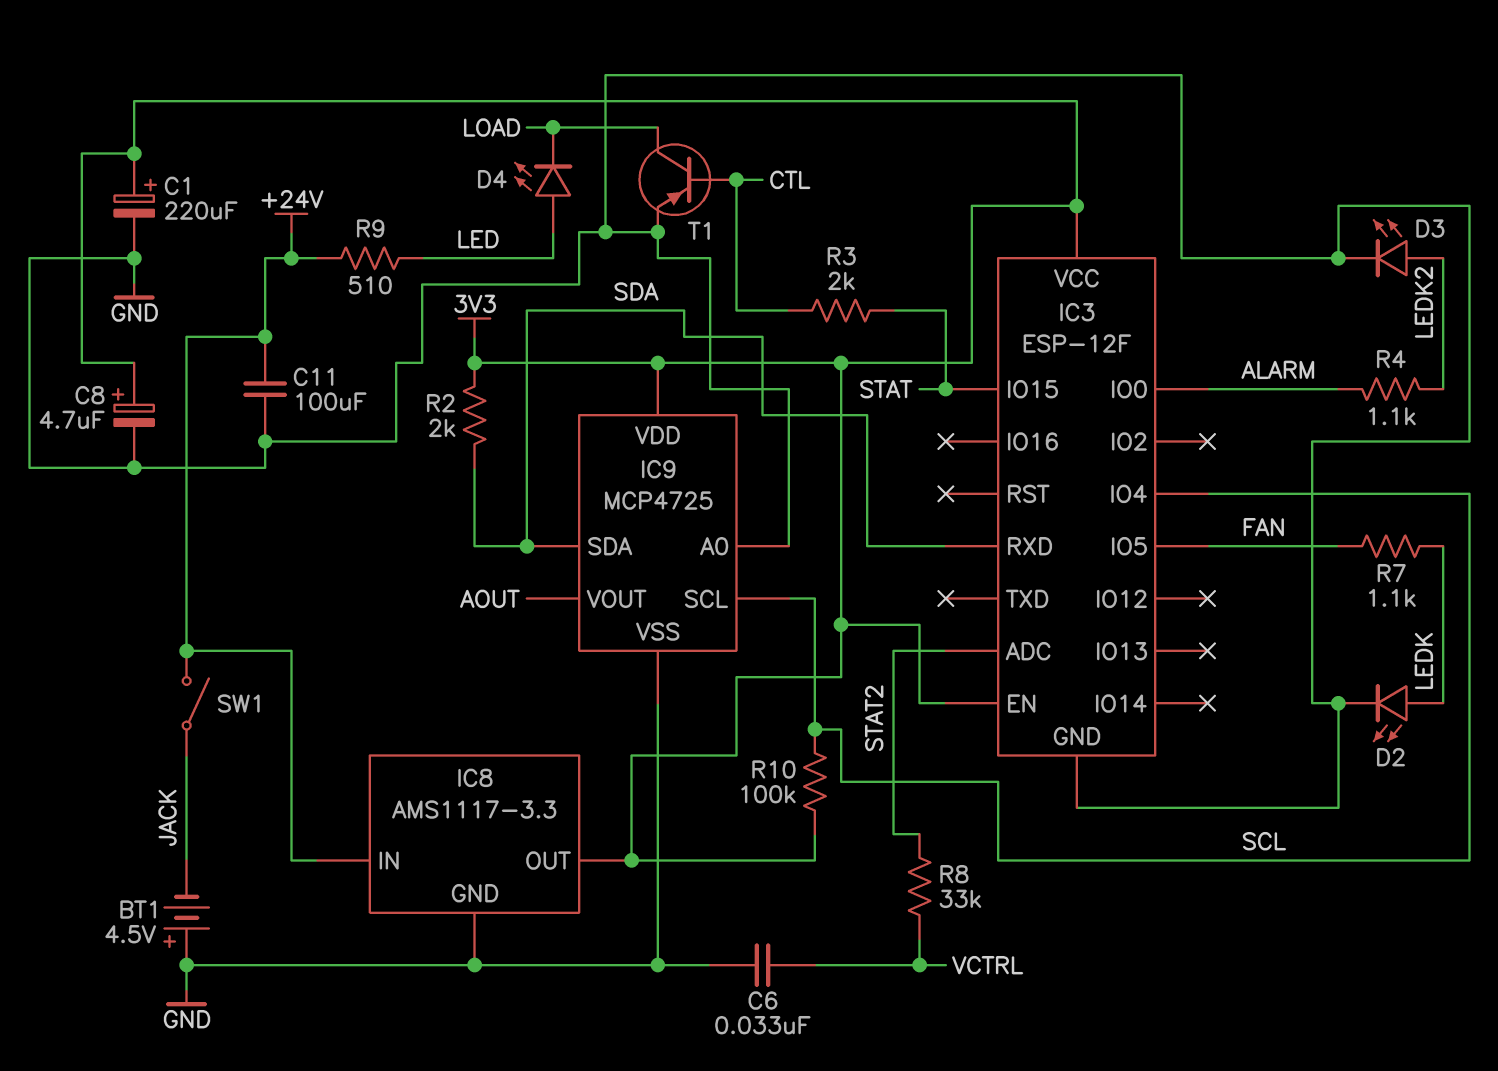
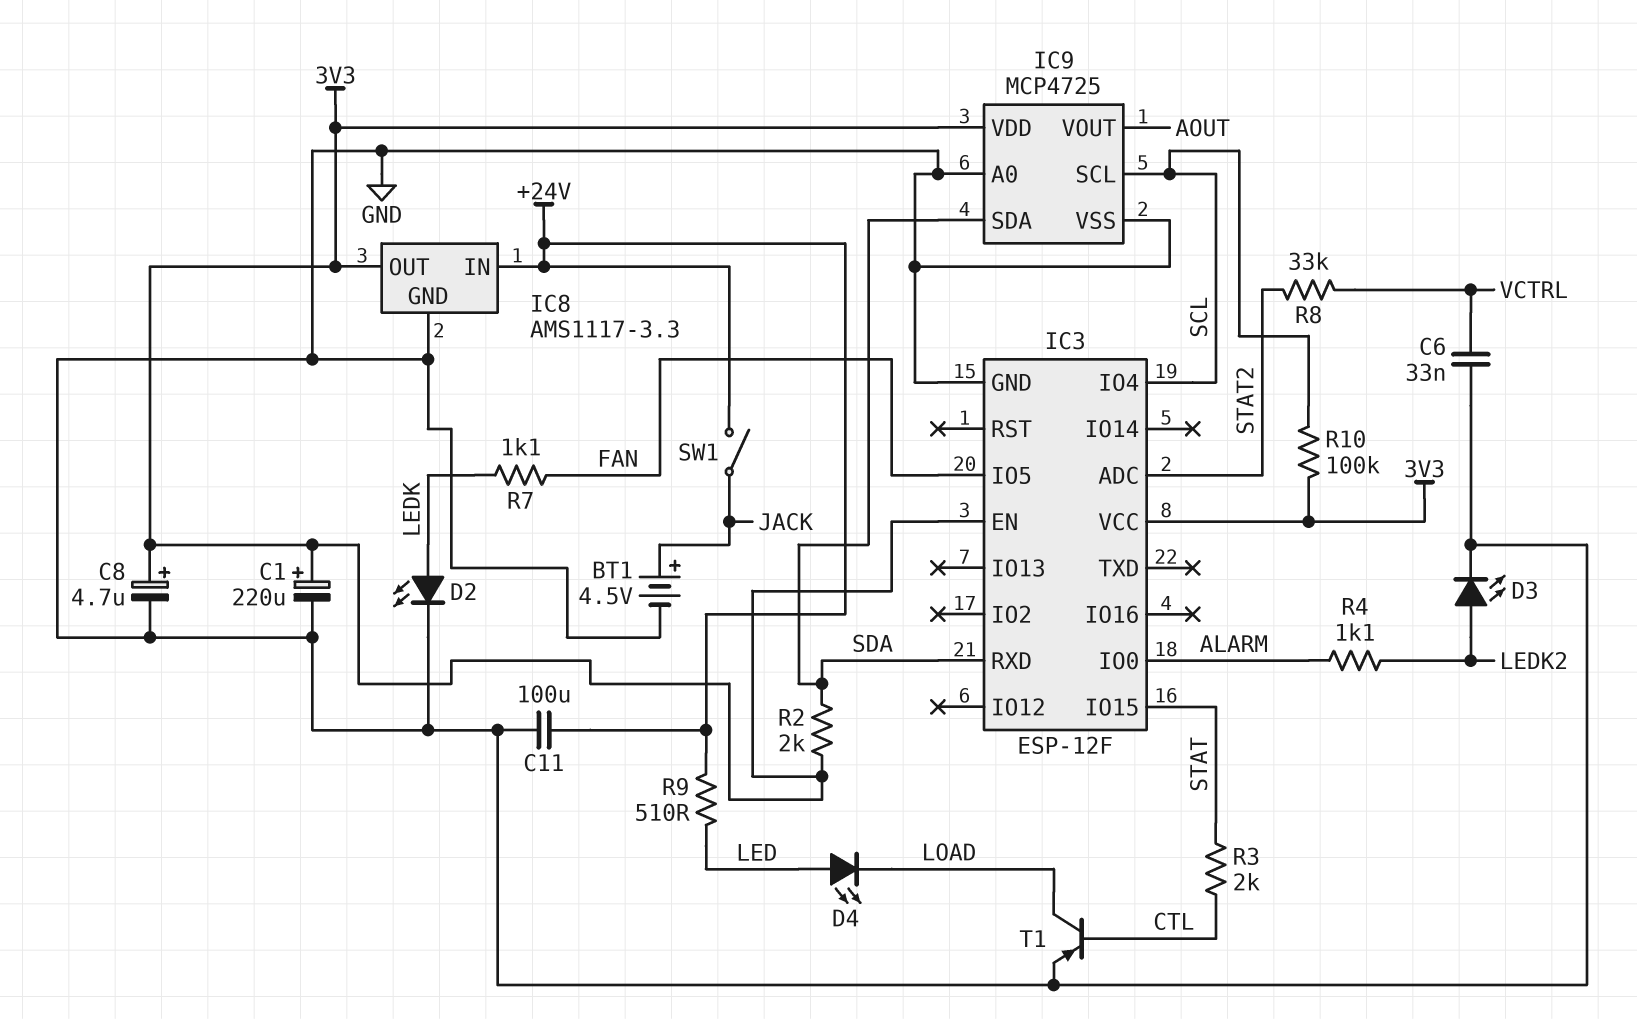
BT1: 4.5V (plus GND, minus JACK) -> 4.5V (plus JACK, minus GND)

